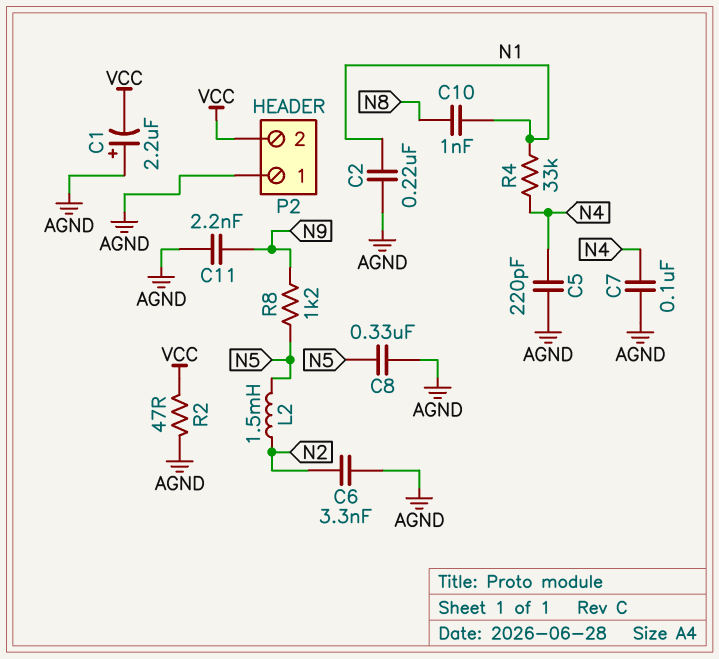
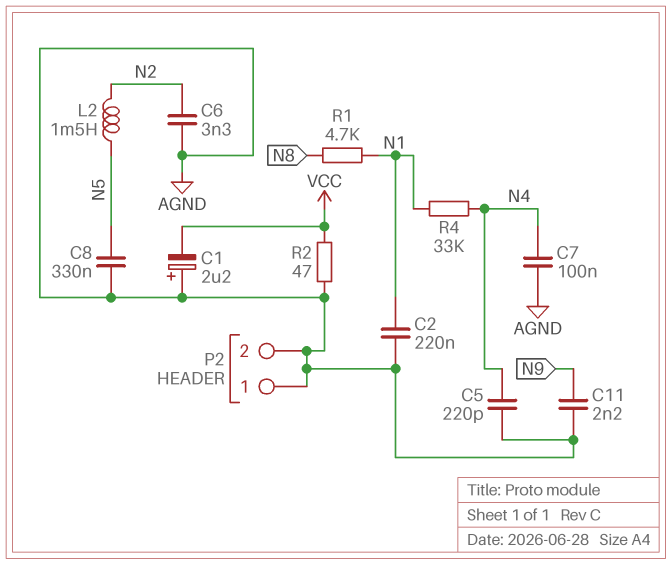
C10: 1nF (N1, N8) -> none
P2 pin 2: VCC -> AGND
R1: none -> 4.7k (N1, N8)
R8: 1.2k (N5, N9) -> none

